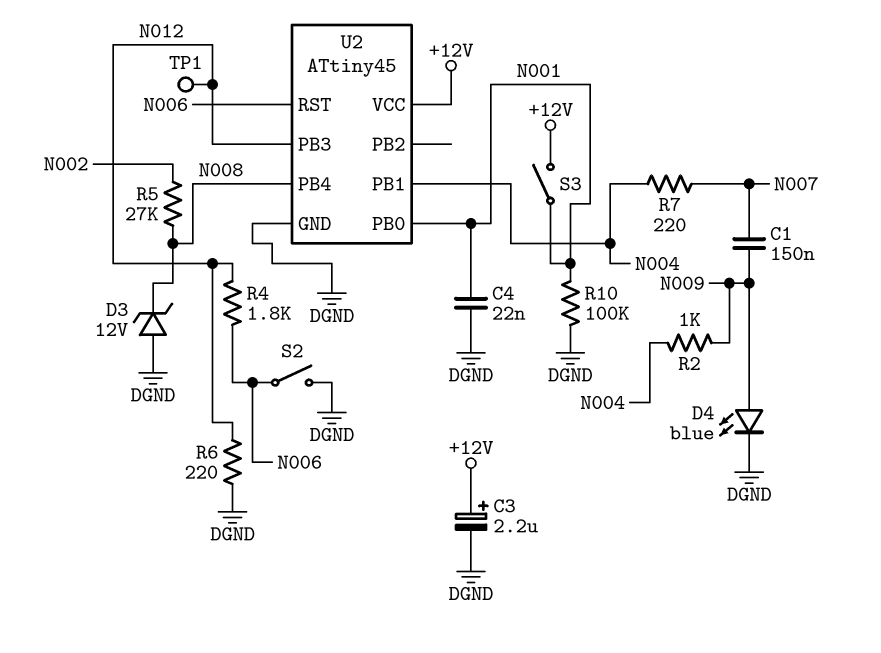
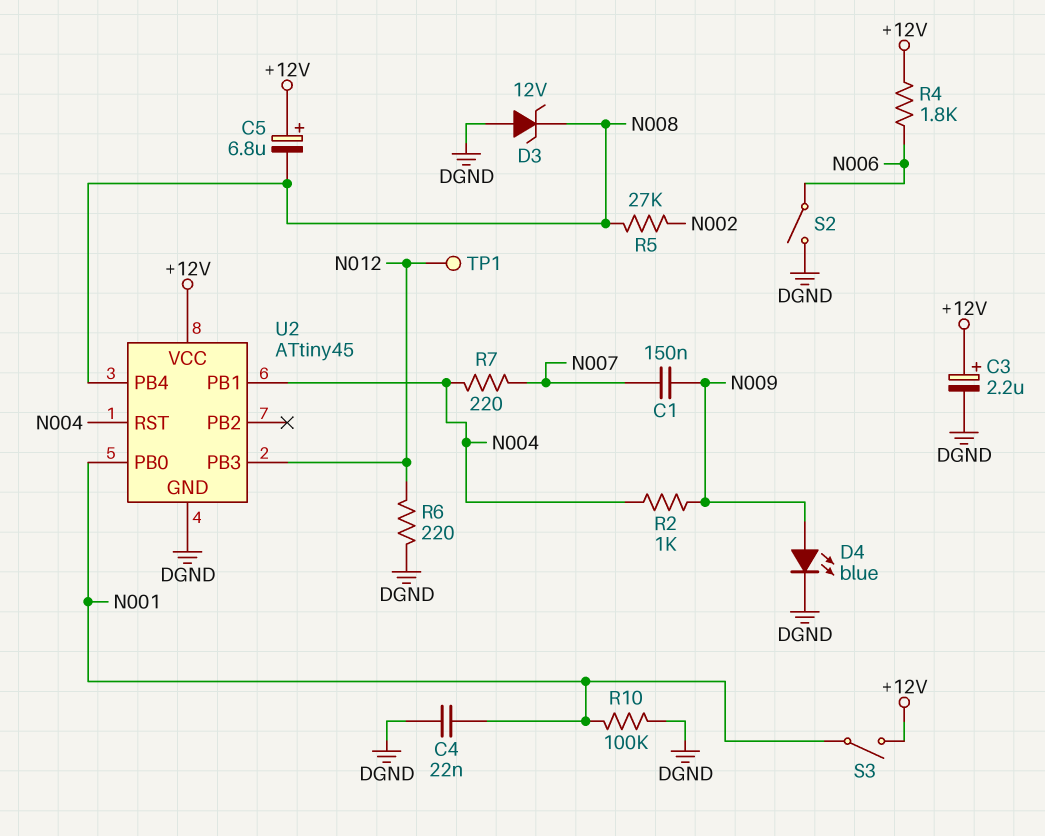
C5: none -> 6.8uF (plus +12V, minus N008)
R4: 1.8k (N006, N012) -> 1.8k (+12V, N006)
U2 pin RST: N006 -> N004

